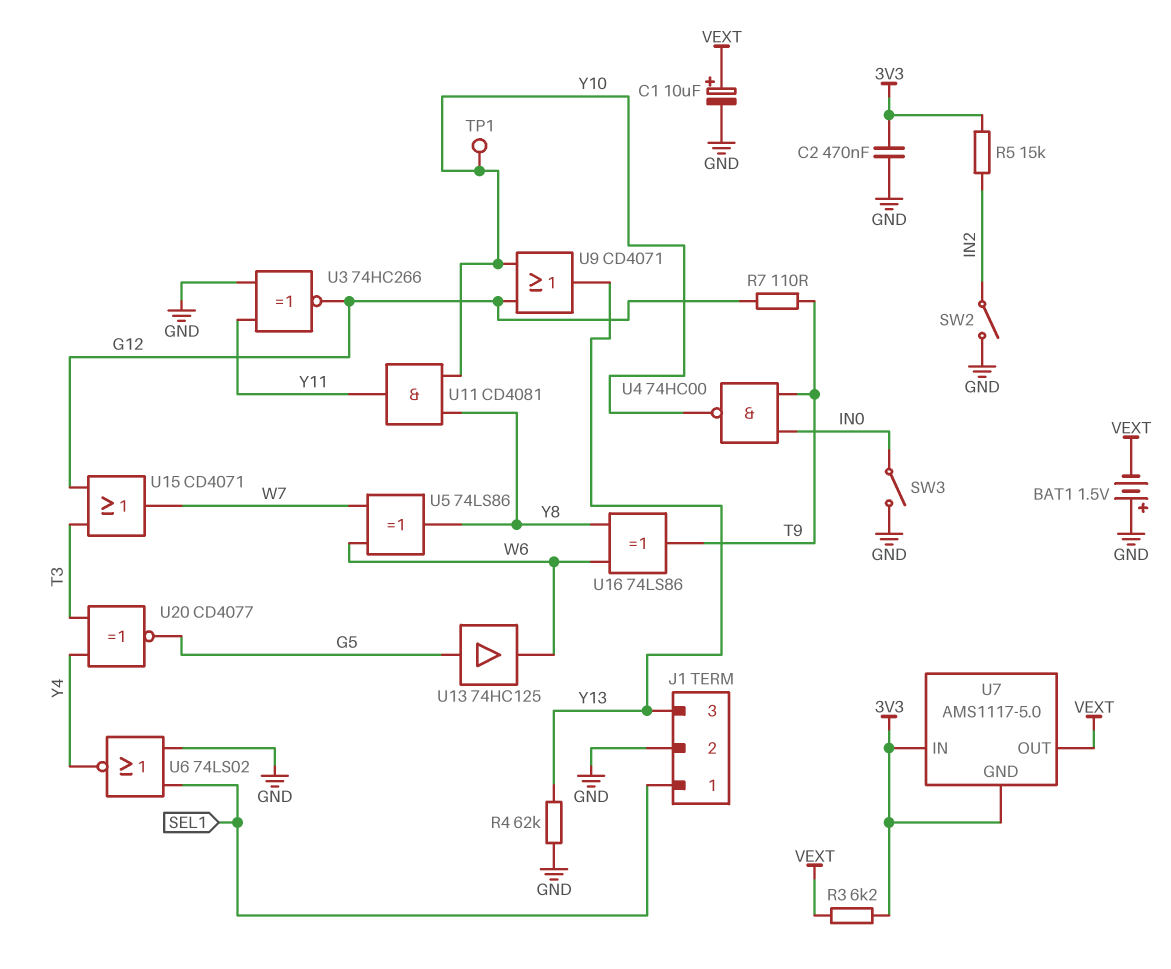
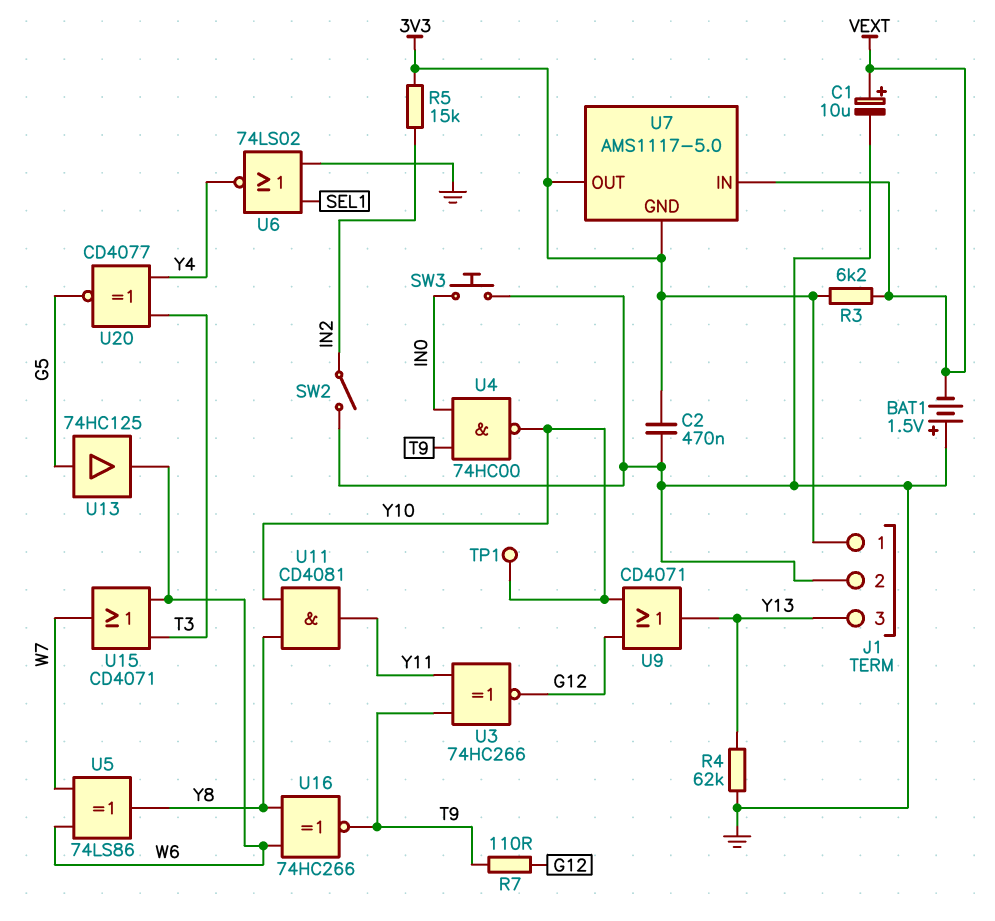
J1 pin 1: SEL1 -> 3V3
SW3: switch (GND, IN0) -> button (GND, IN0)
U3: XNOR 74HC266 (in GND, in Y11, out G12) -> XNOR 74HC266 (in T9, in Y11, out G12)
U7 pin IN: 3V3 -> VEXT
U7 pin OUT: VEXT -> 3V3
U15: OR CD4071 (in G12, in T3, out W7) -> OR CD4071 (in T3, in W6, out W7)
U16: XOR 74LS86 (in W6, in Y8, out T9) -> XNOR 74HC266 (in W6, in Y8, out T9)

